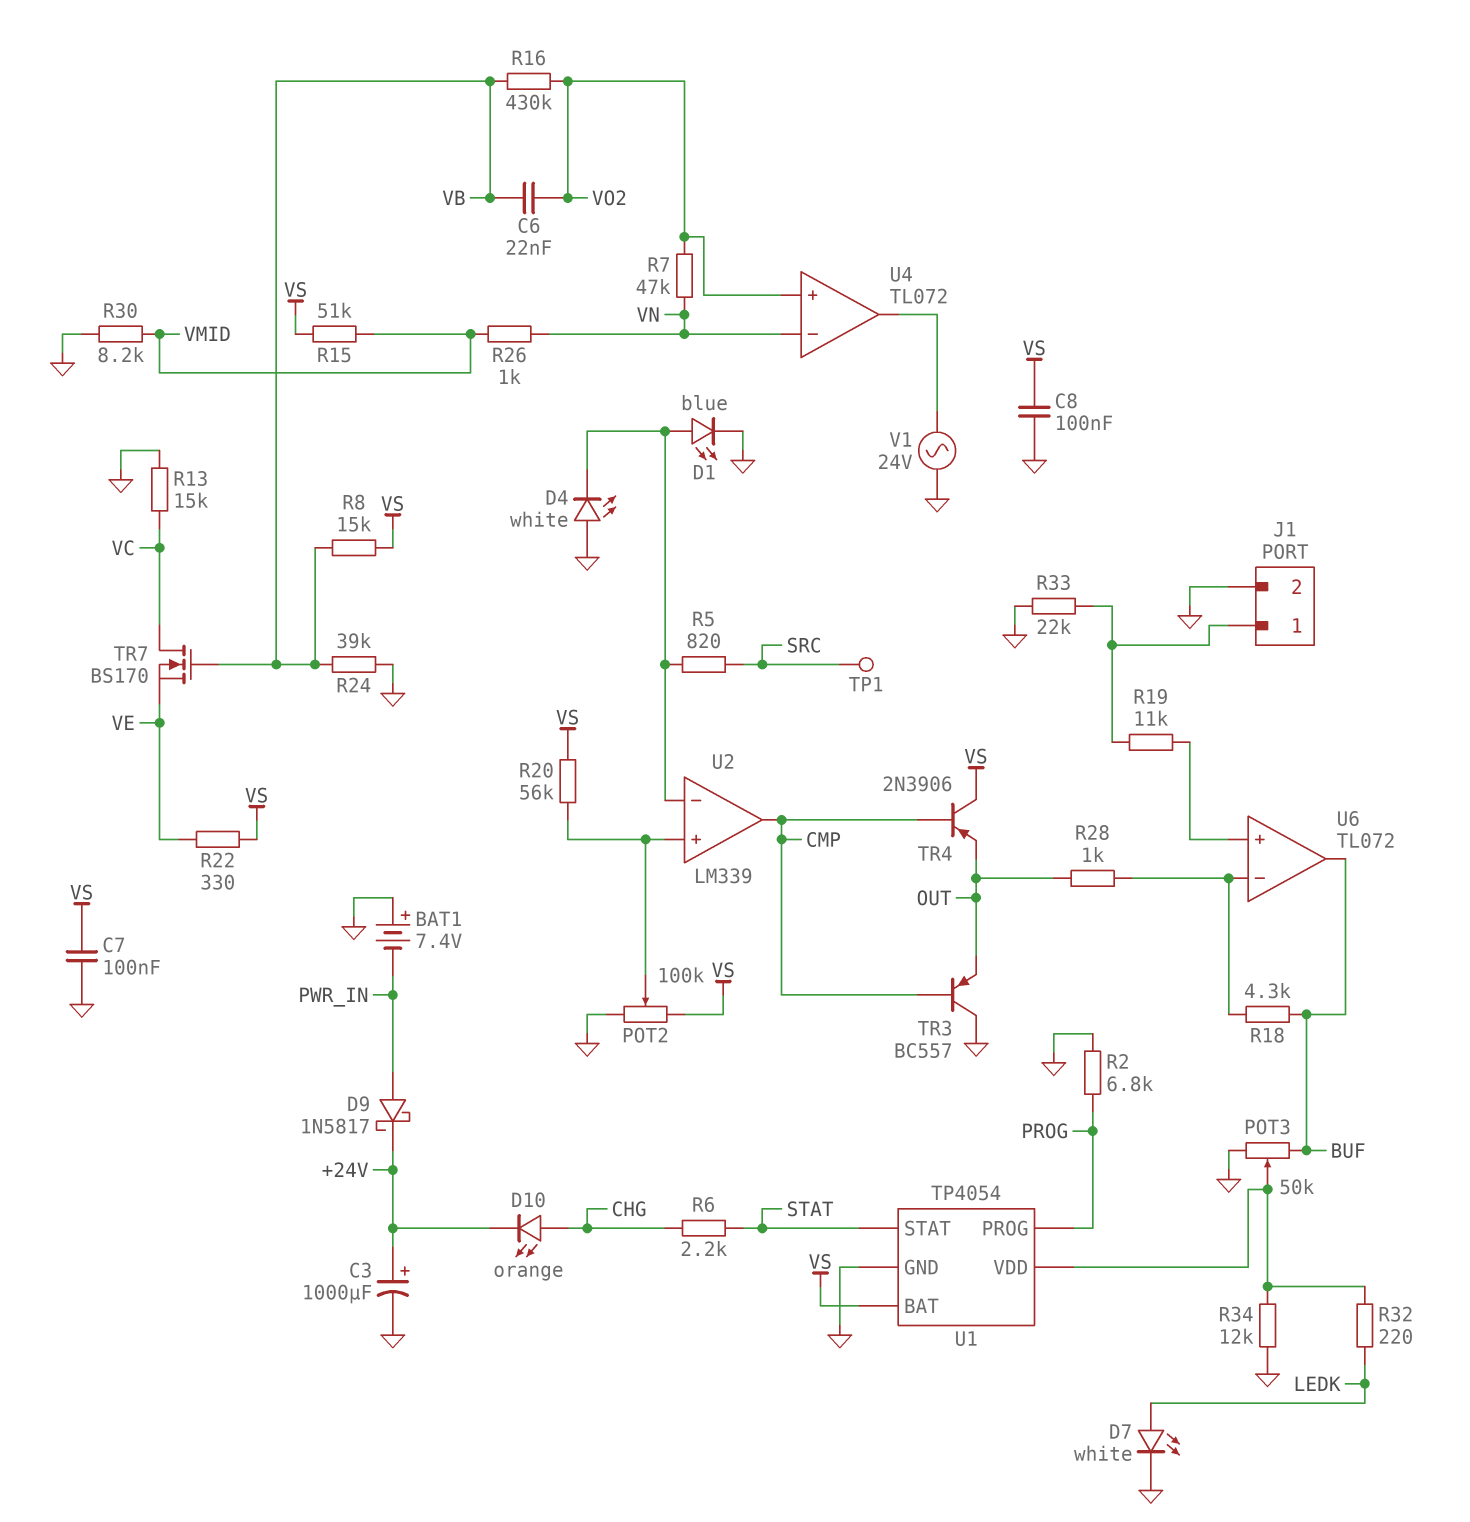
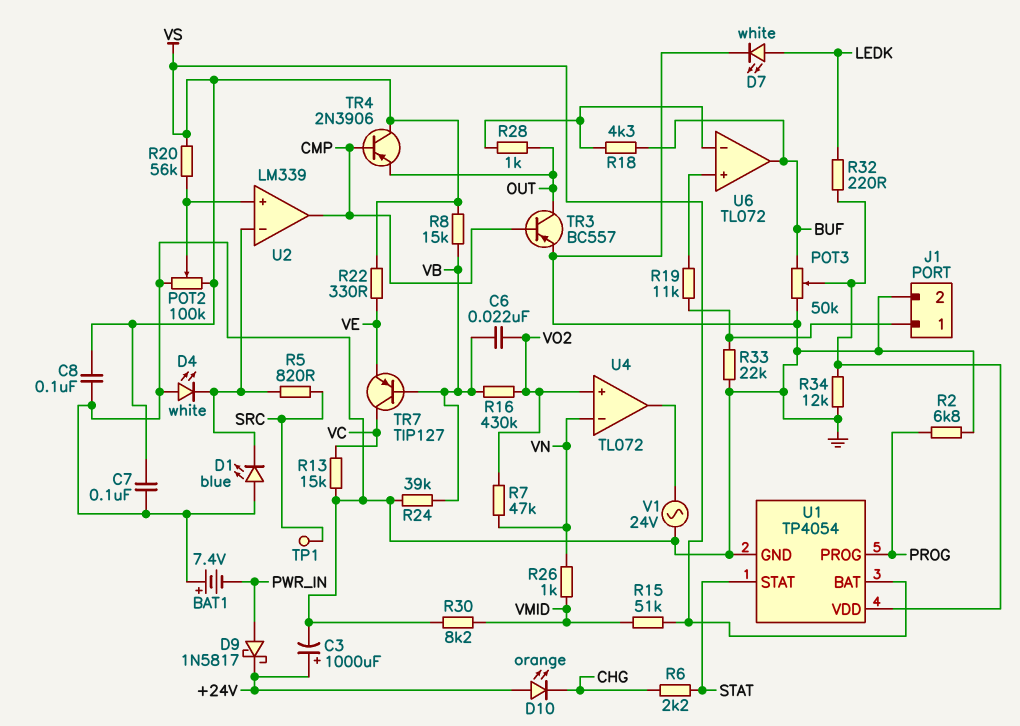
D1: LED blue (A U2/in-, K GND) -> LED blue (A GND, K U2/in-)
D10: LED orange (A CHG, K +24V) -> LED orange (A +24V, K CHG)
TR3: PNP BC557 (B CMP, C GND, E OUT) -> PNP BC557 (B CMP, C OUT, E GND)
TR7: NMOS BS170 (G VB, D VC, S VE) -> PNP TIP127 (B VB, C VC, E VE)

